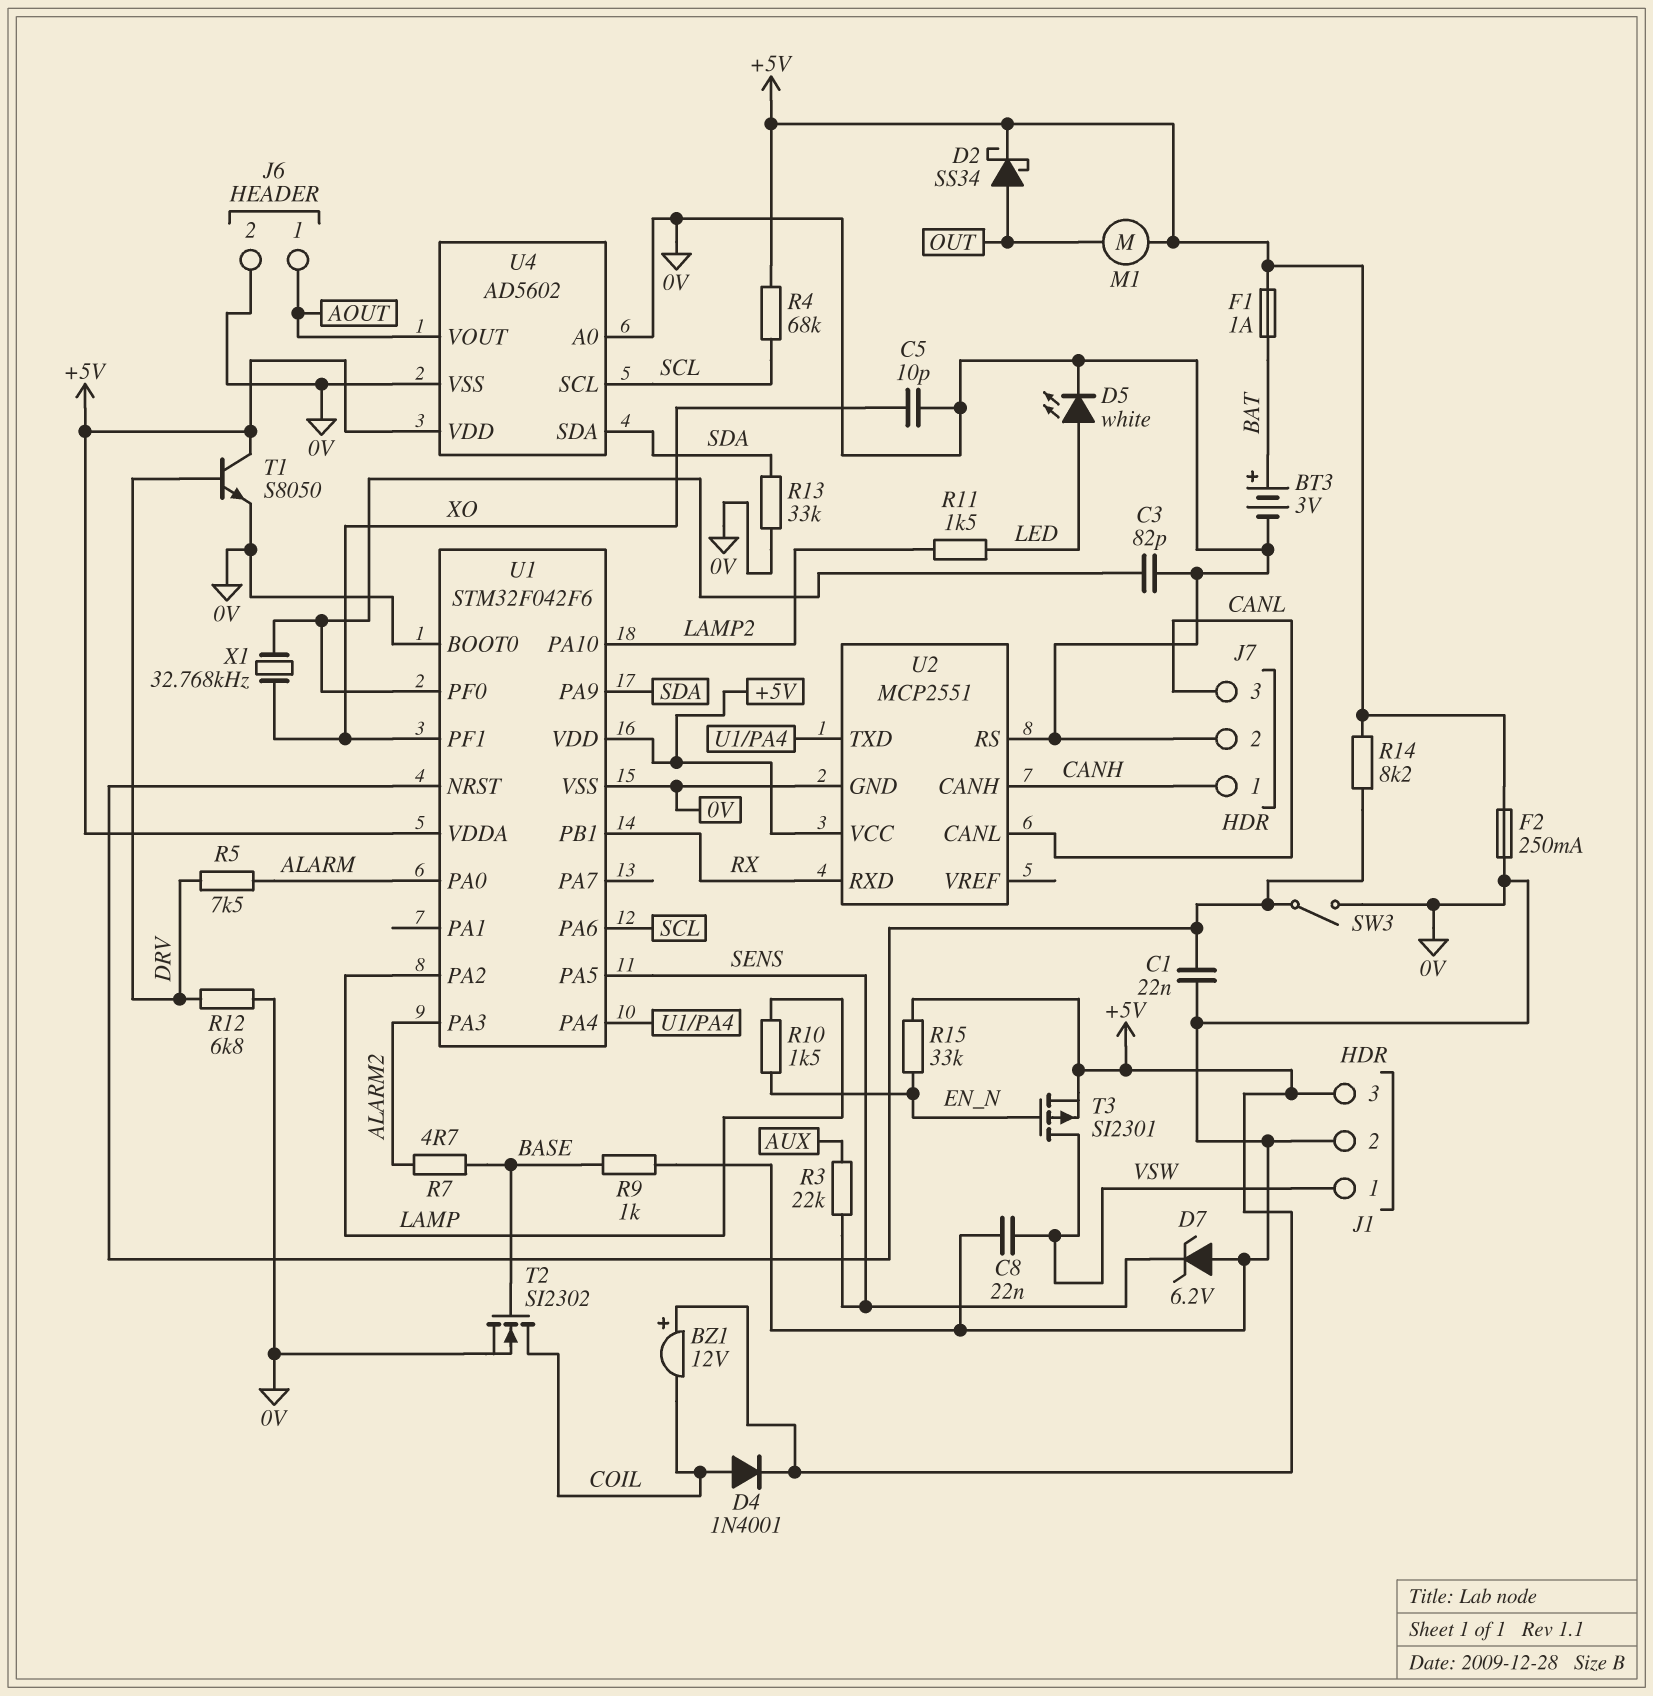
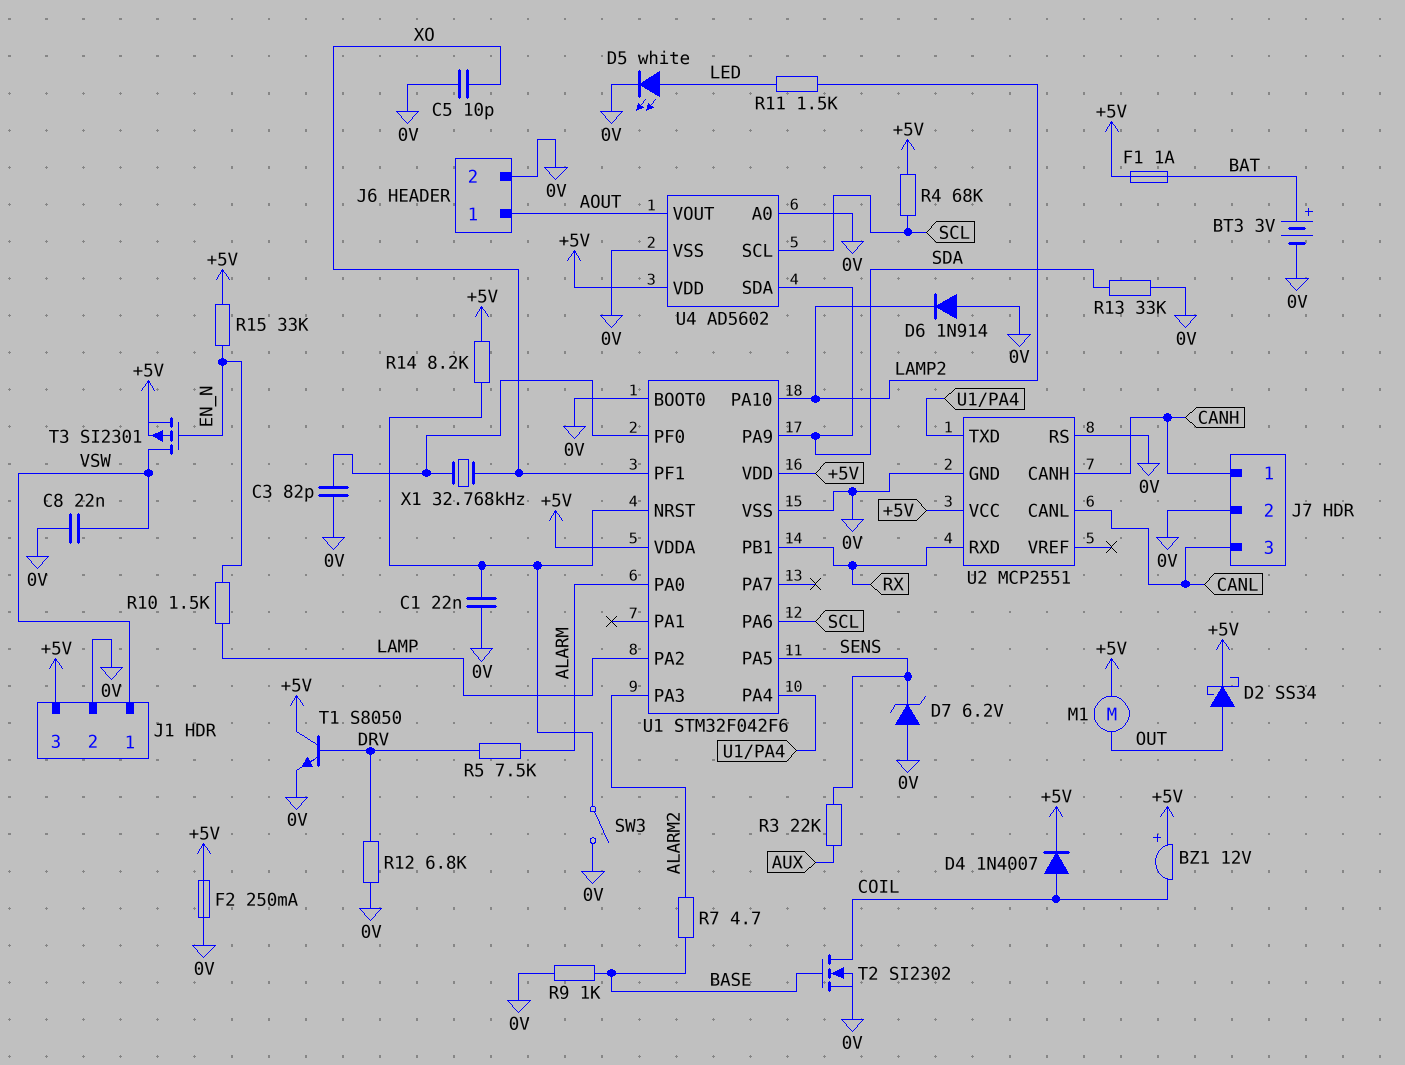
D4: diode 1N4001 (A COIL, K +5V) -> diode 1N4007 (A COIL, K +5V)
D6: none -> diode 1N914 (A 0V, K LAMP2)

